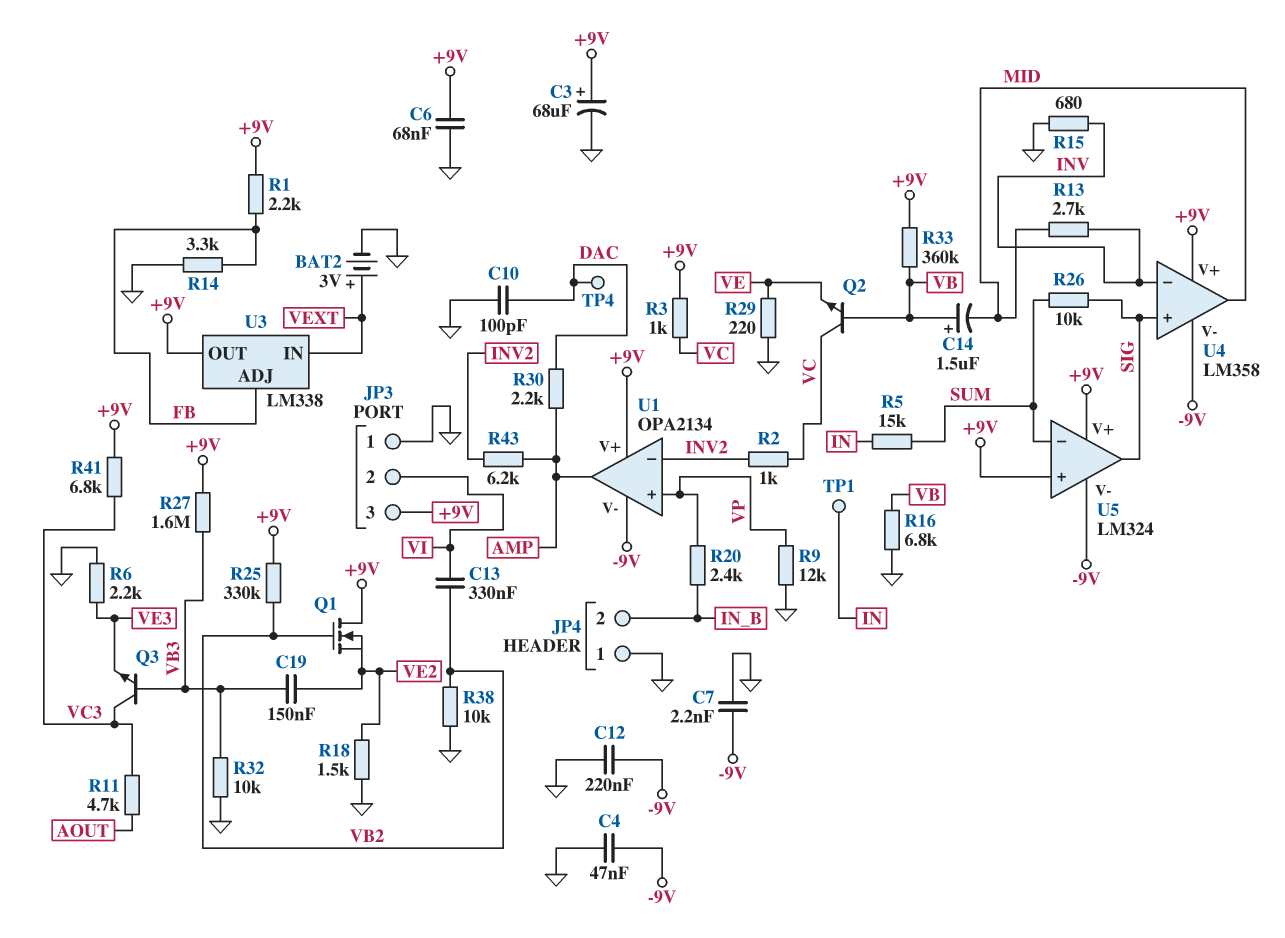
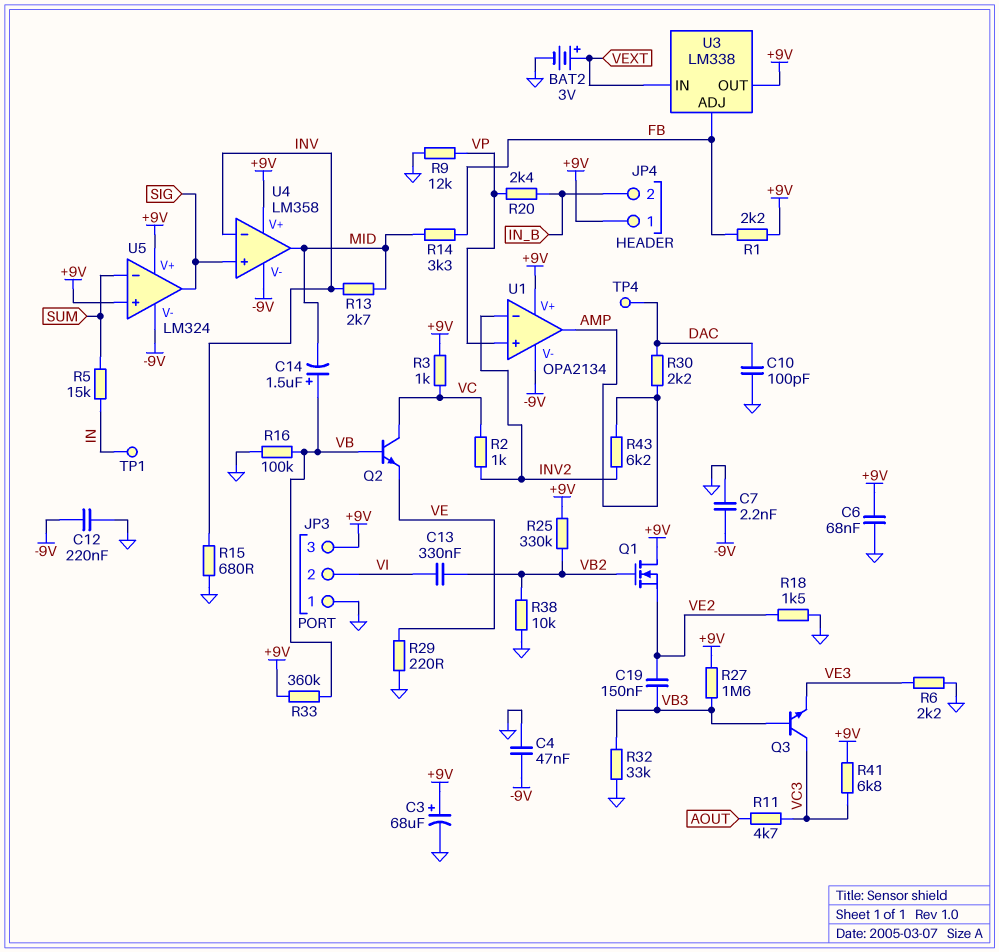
JP4 pin 1: GND -> +9V
R14: 3.3k (FB, GND) -> 3.3k (FB, MID)
R16: 6.8k (GND, VB) -> 100k (GND, VB)
R26: 10k (SIG, SUM) -> none
R32: 10k (GND, VB3) -> 33k (GND, VB3)

